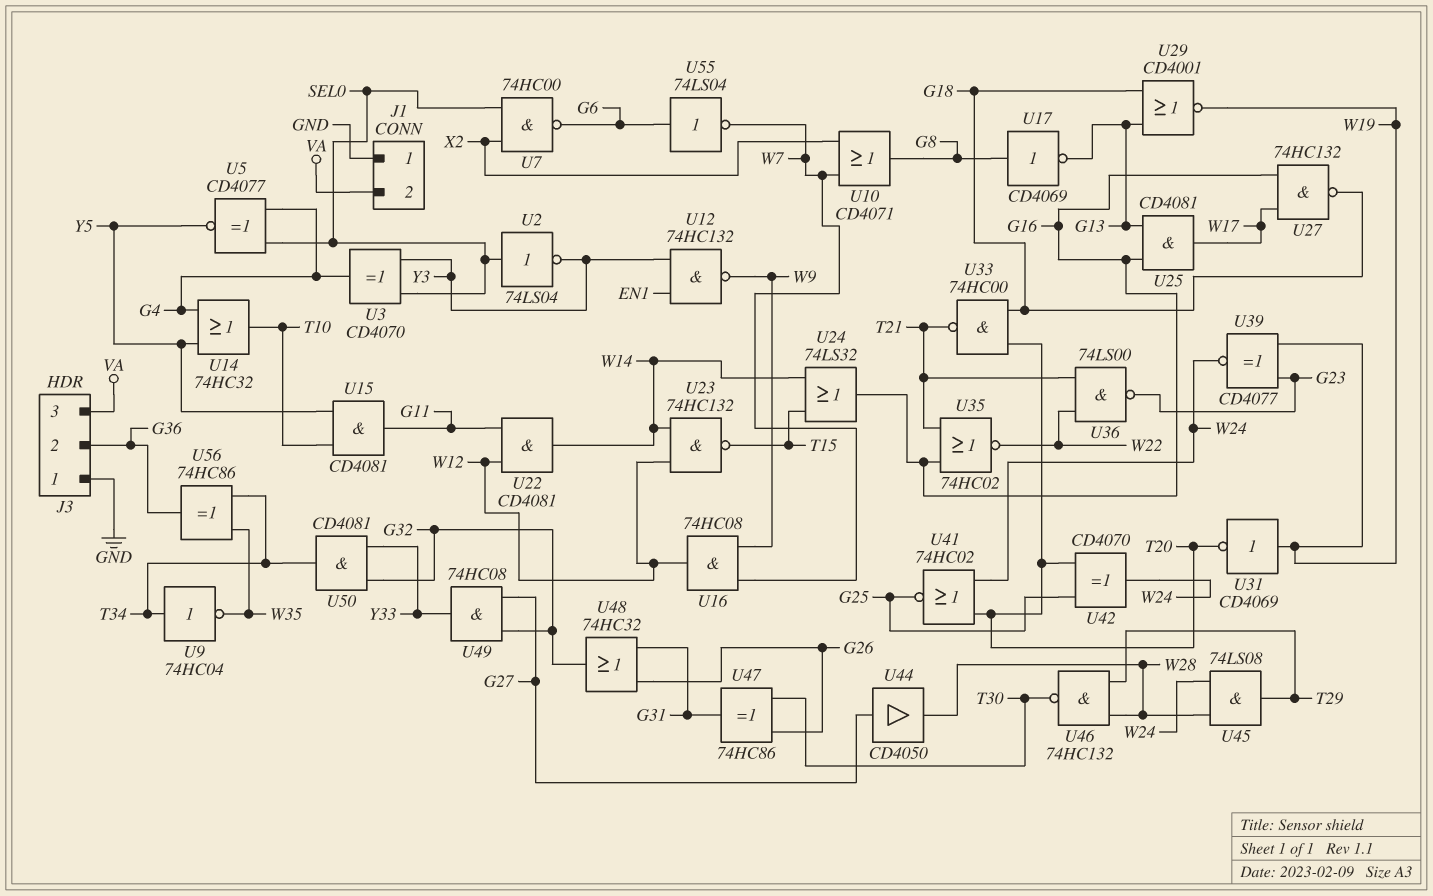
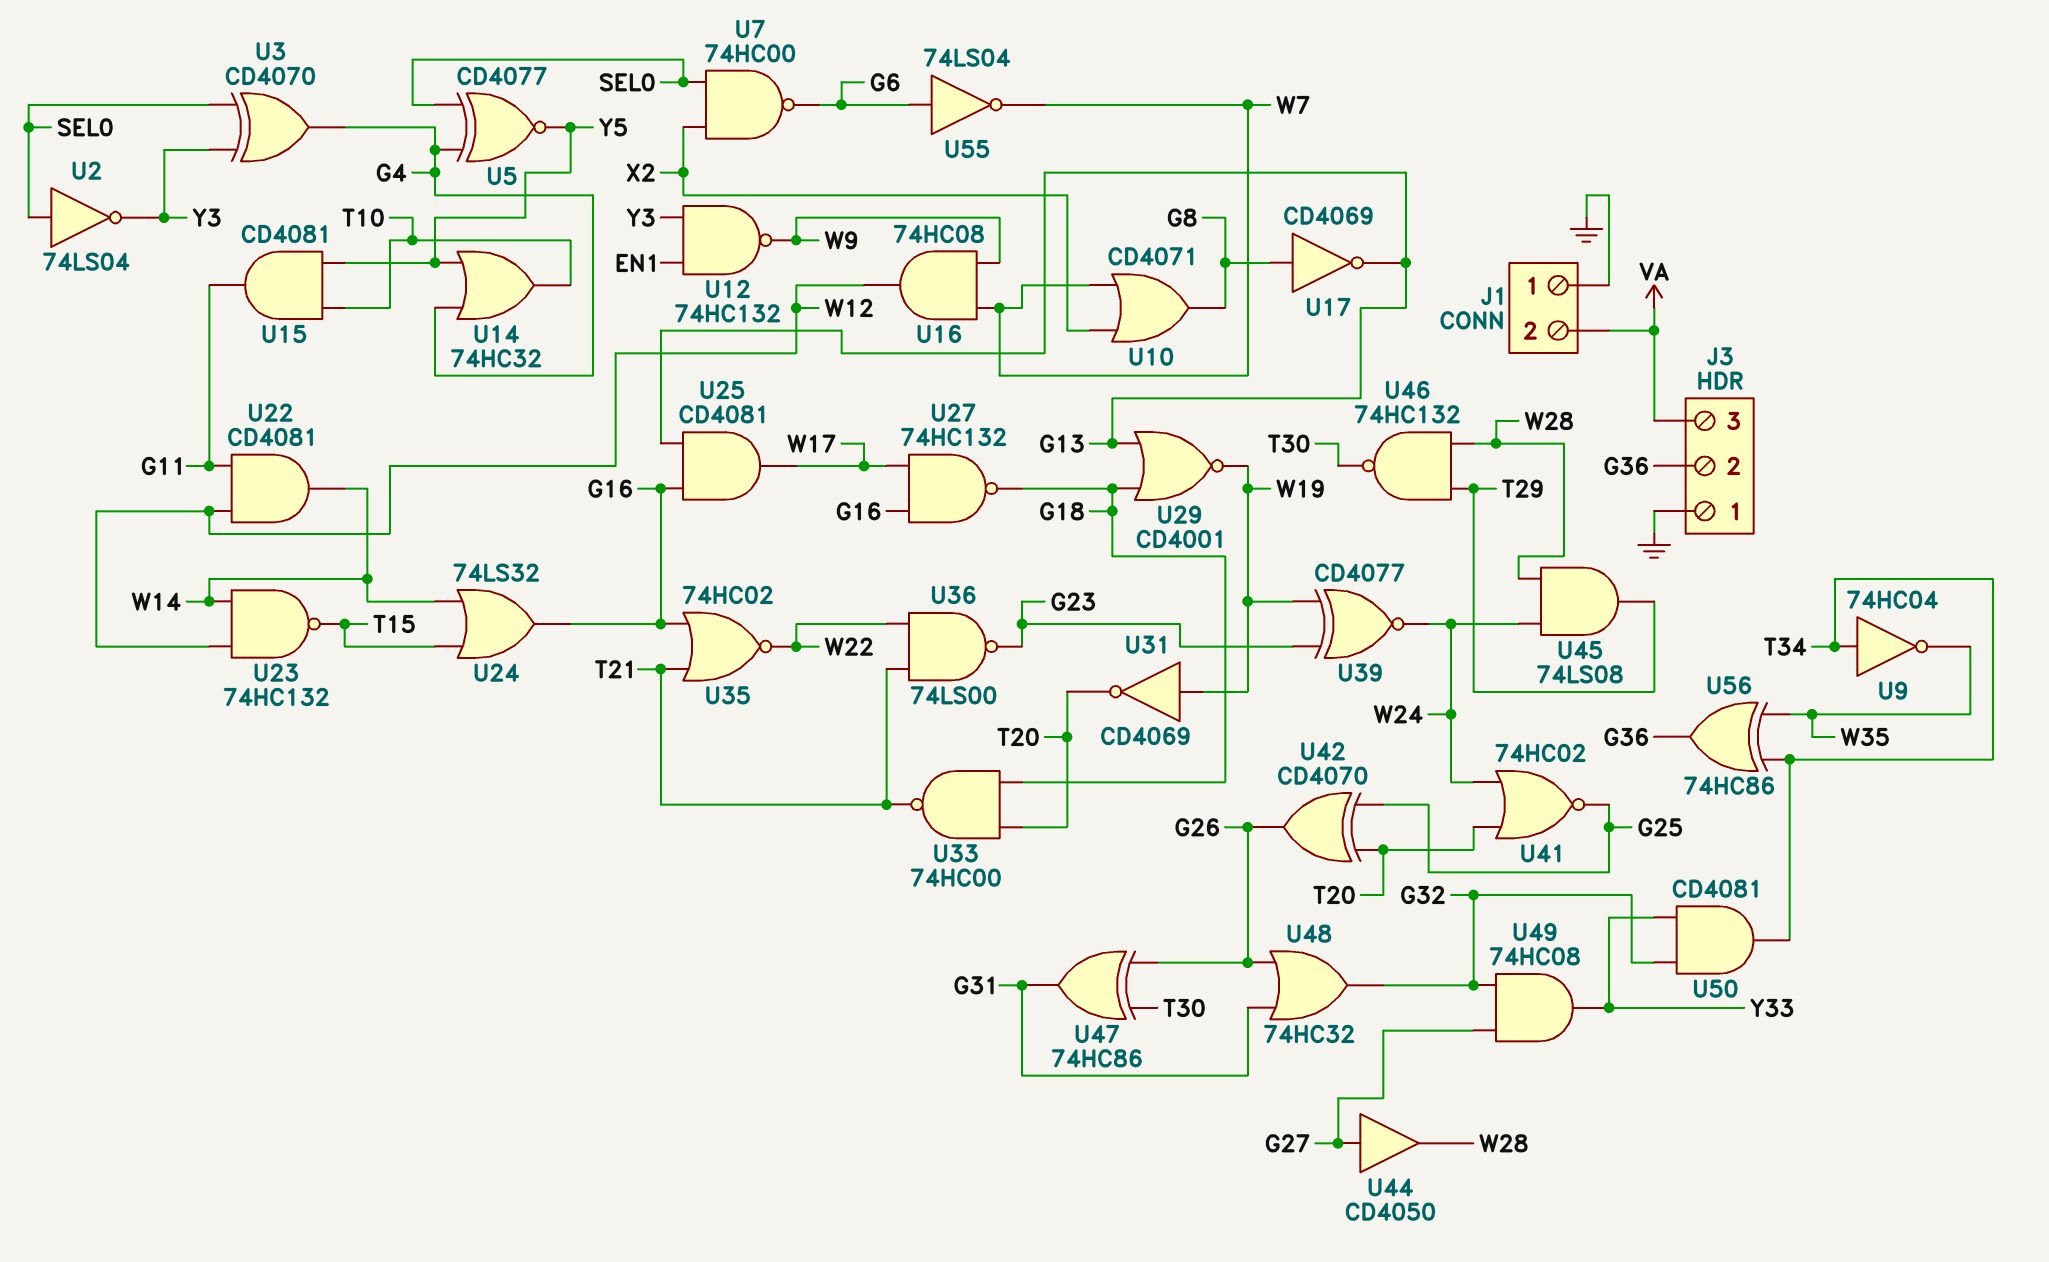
U42: XOR CD4070 (in G25, in T20, out W24) -> XOR CD4070 (in G25, in T20, out G26)

